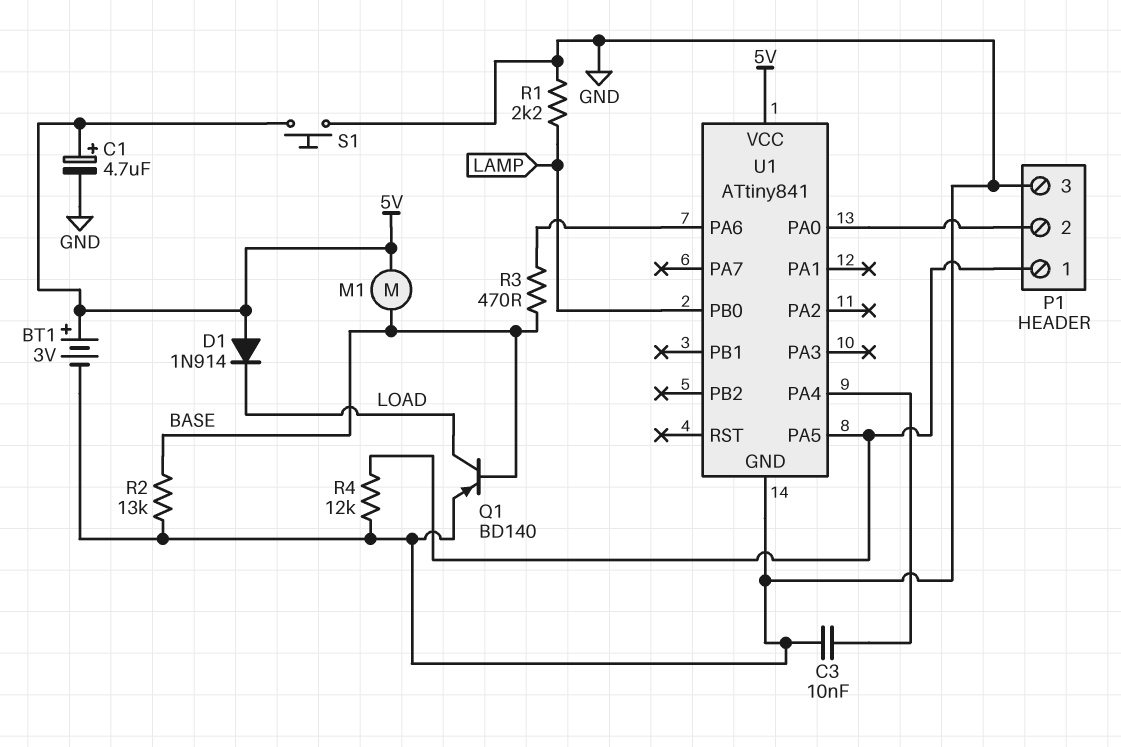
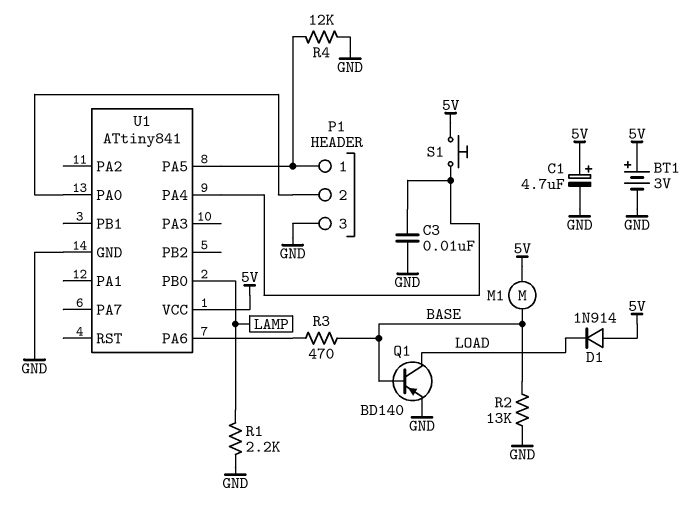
S1: button (5V, GND) -> button (5V, U1/PA4)

